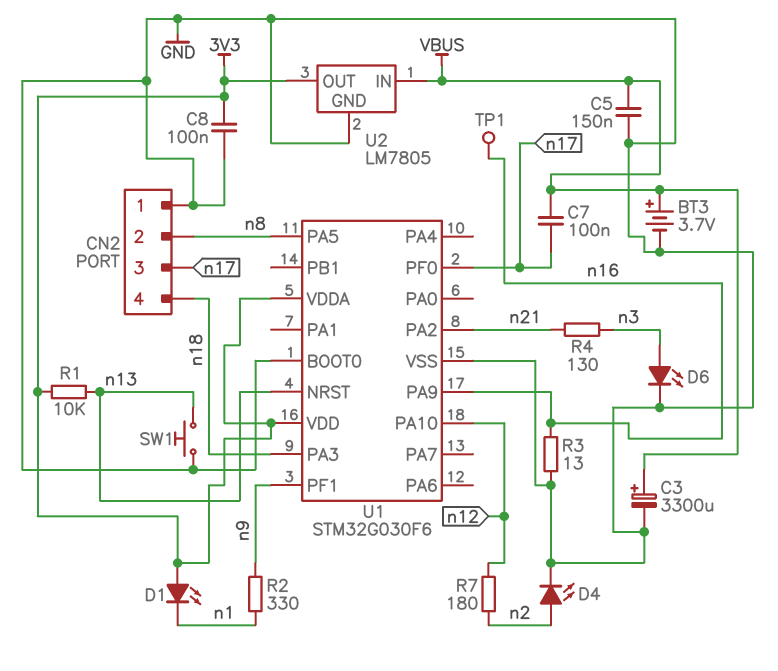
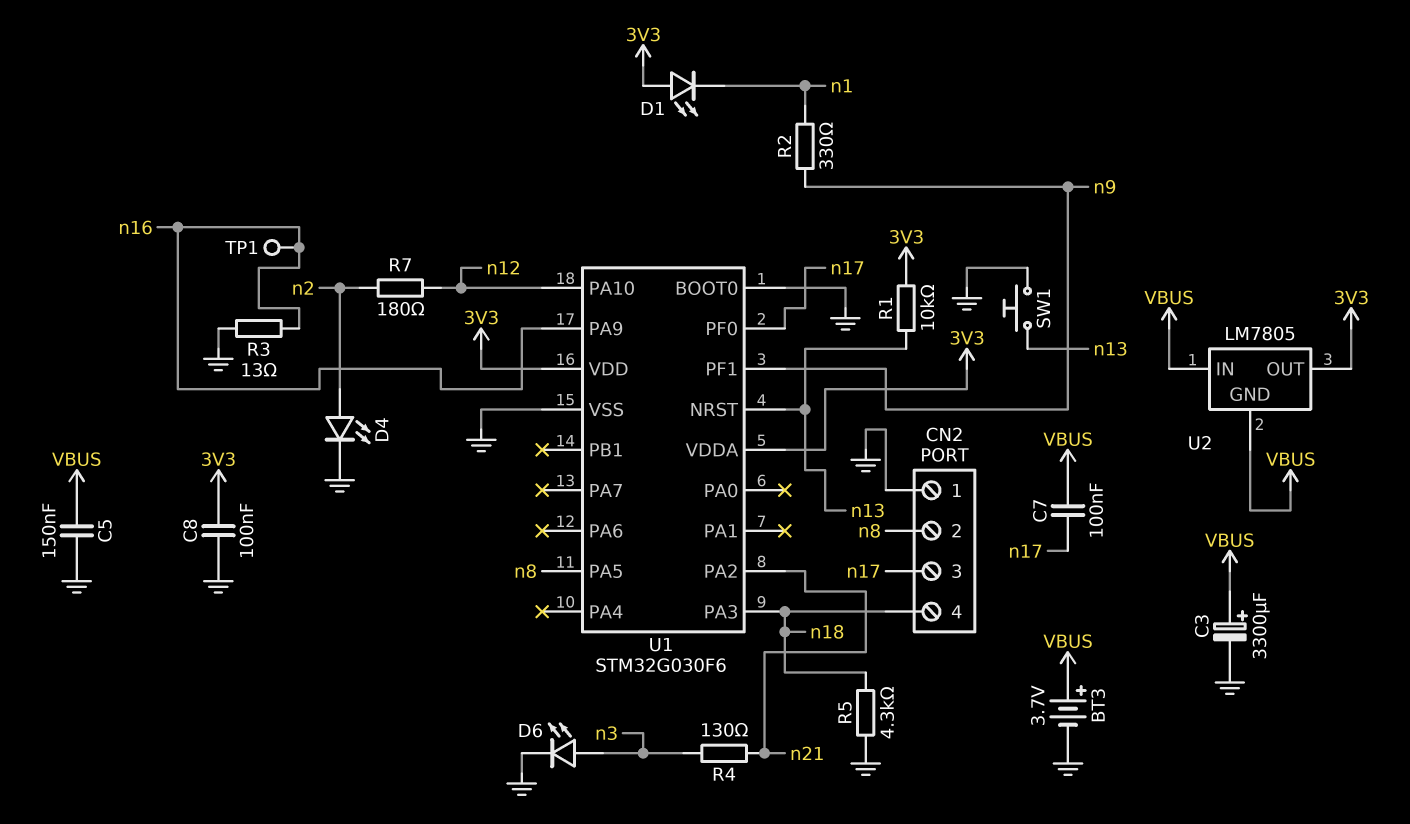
R5: none -> 4.3k (GND, n18)
U2 pin GND: GND -> VBUS

